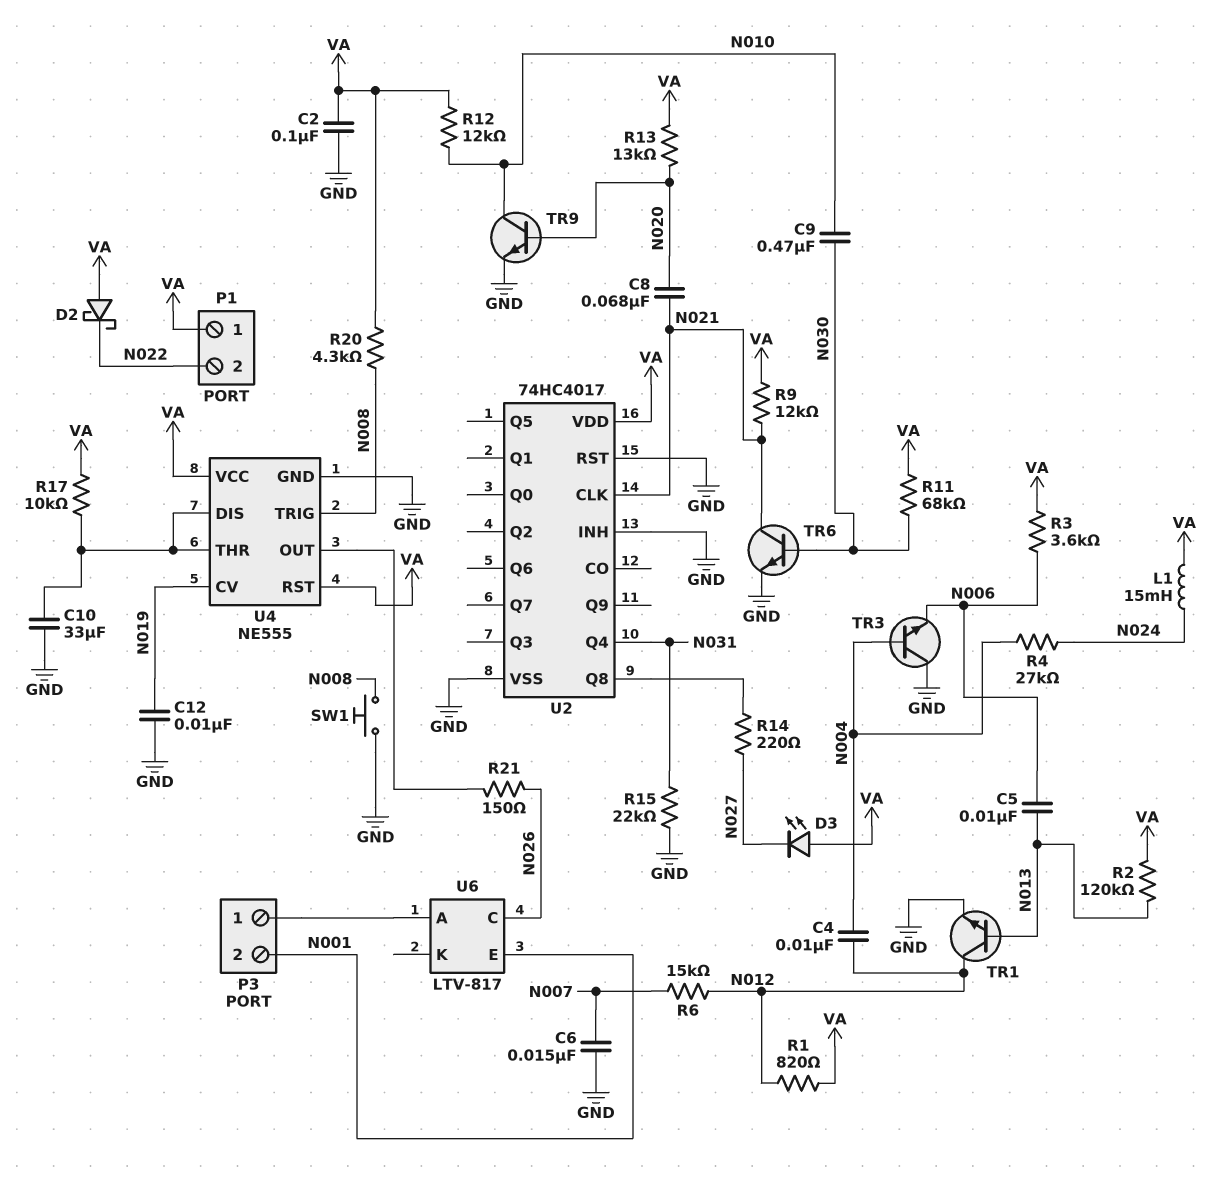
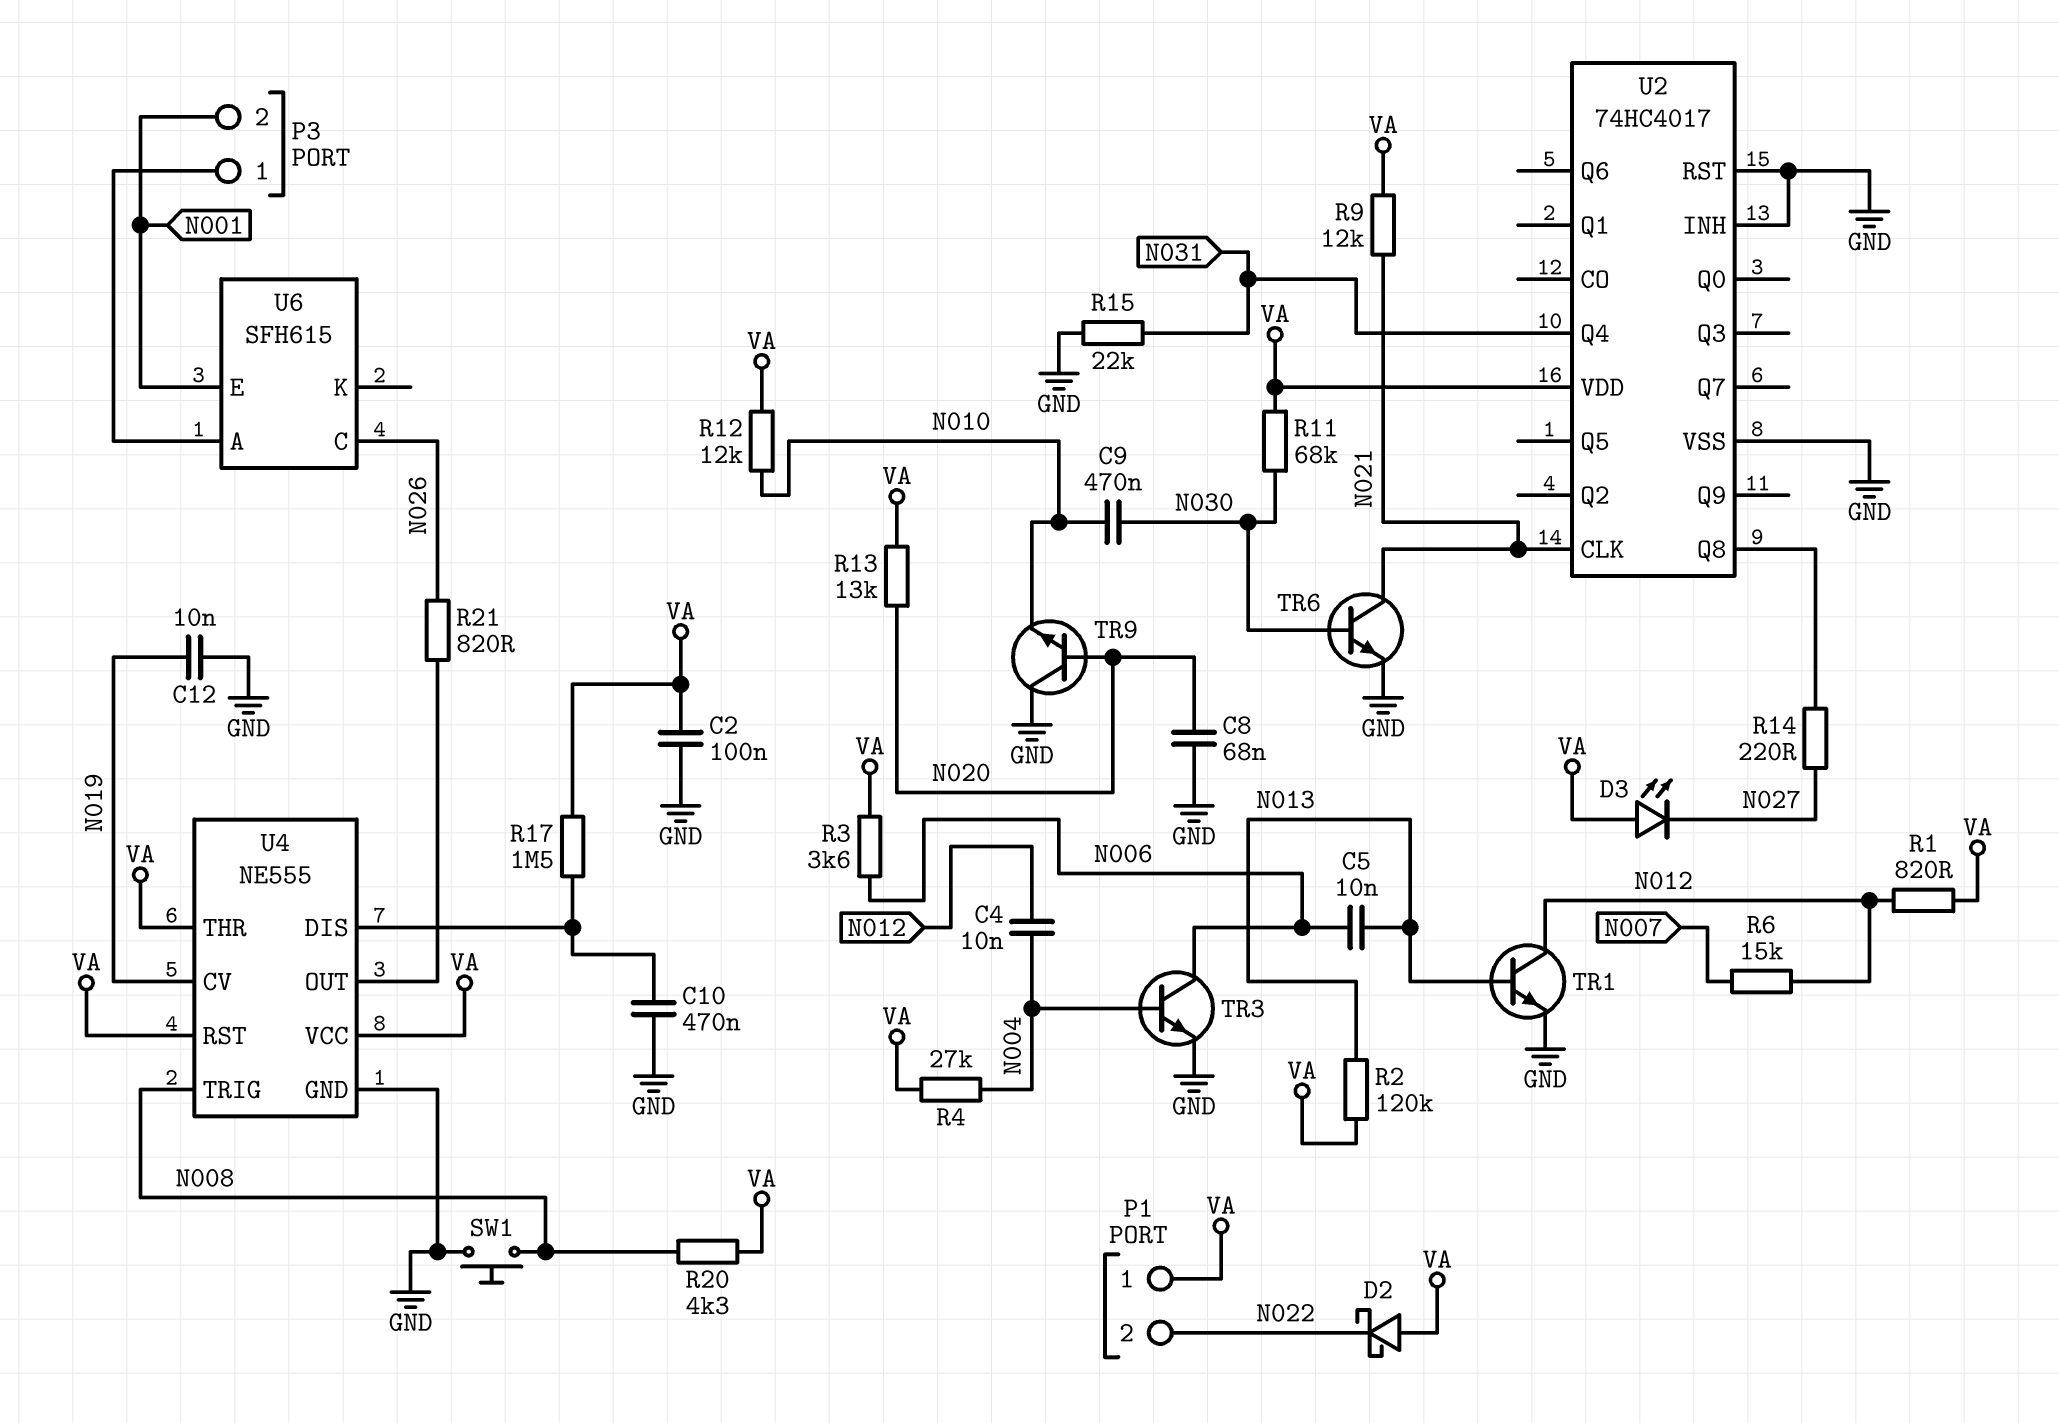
C6: 15nF (GND, N007) -> none
C8: 68nF (N020, N021) -> 68nF (GND, N020)
C10: 33uF (GND, U4/DIS) -> 470nF (GND, U4/DIS)
L1: 15mH (N024, VA) -> none
R4: 27k (N004, N024) -> 27k (N004, VA)
R17: 10k (U4/DIS, VA) -> 1.5M (U4/DIS, VA)
R21: 150 (N026, U4/OUT) -> 820 (N026, U4/OUT)
TR3: NPN (B N004, C GND, E N006) -> NPN (B N004, C N006, E GND)
TR9: NPN (B N020, C N010, E GND) -> NPN (B N020, C GND, E N010)
U4 pin THR: U4/DIS -> VA
U6: LTV-817 -> SFH615

